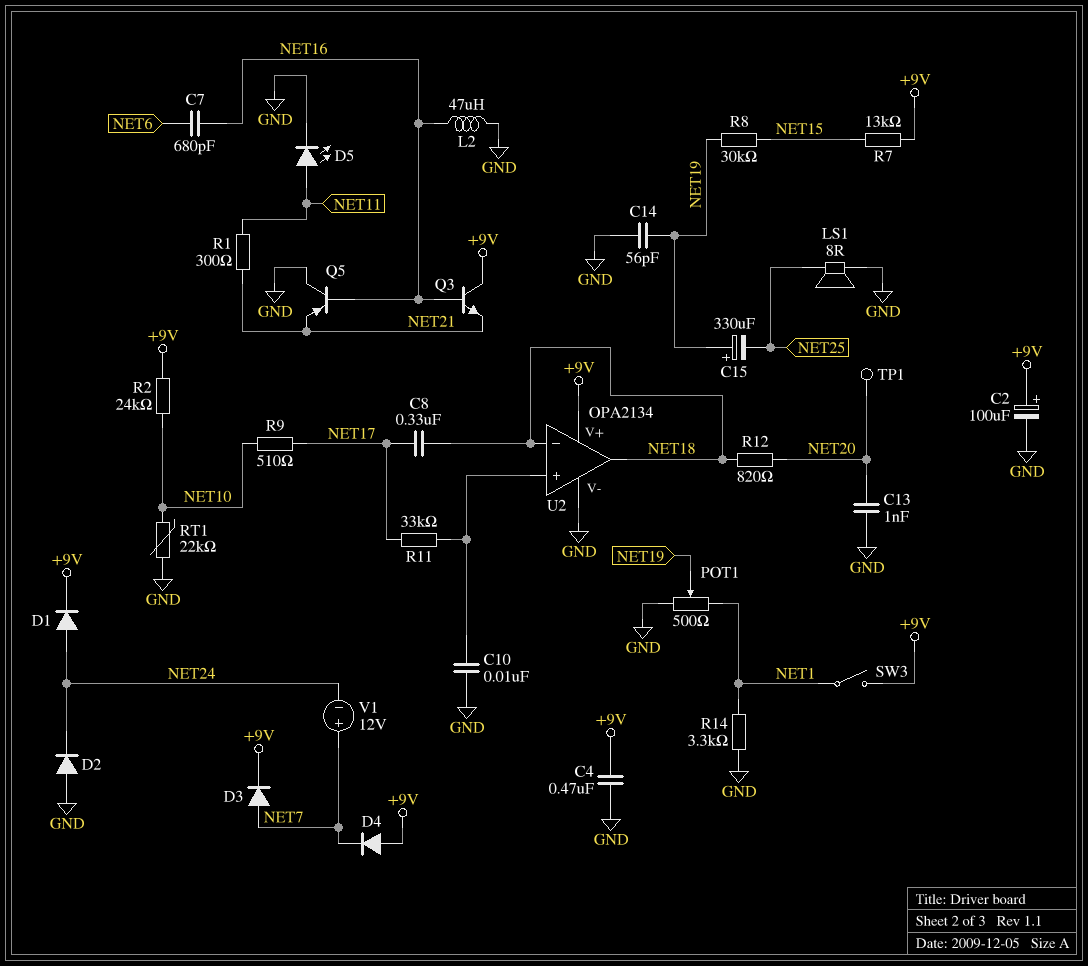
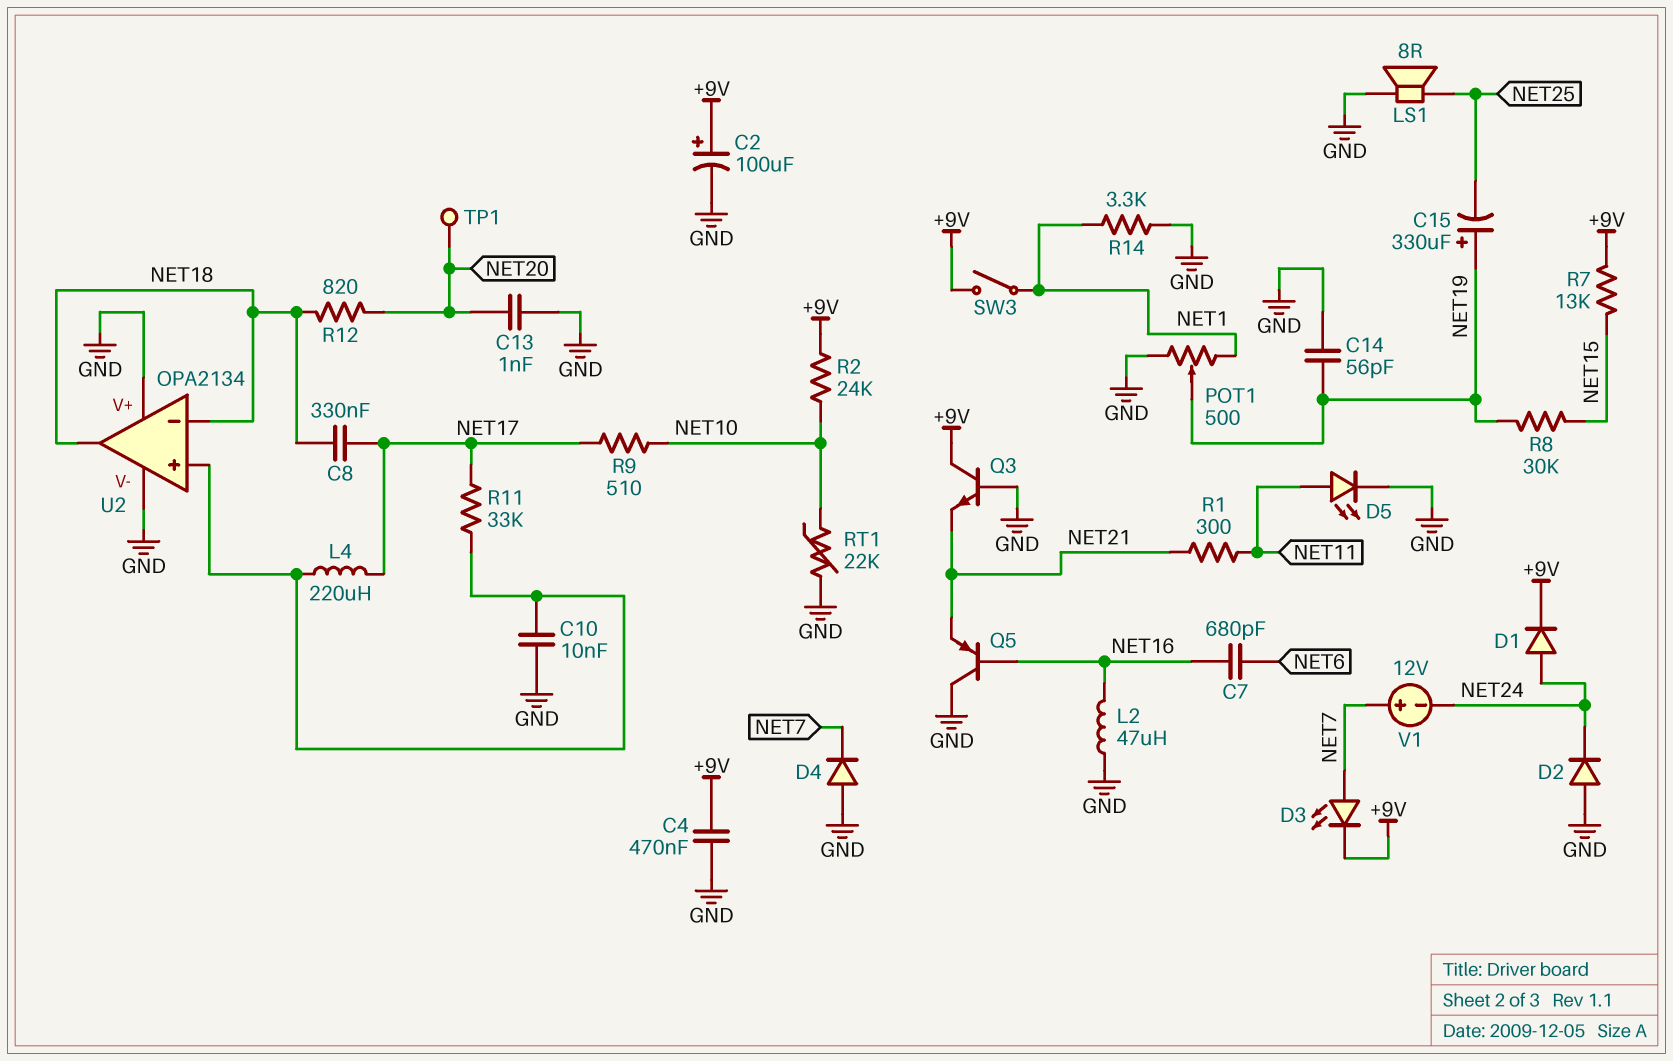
D3: diode (A NET7, K +9V) -> LED (A NET7, K +9V)
D4: diode (A +9V, K NET7) -> diode (A GND, K NET7)
L4: none -> 220uH (NET17, U2/in+)
Q3: NPN (B NET16, C +9V, E NET21) -> NPN (B GND, C +9V, E NET21)
U2 pin V+: +9V -> GND

